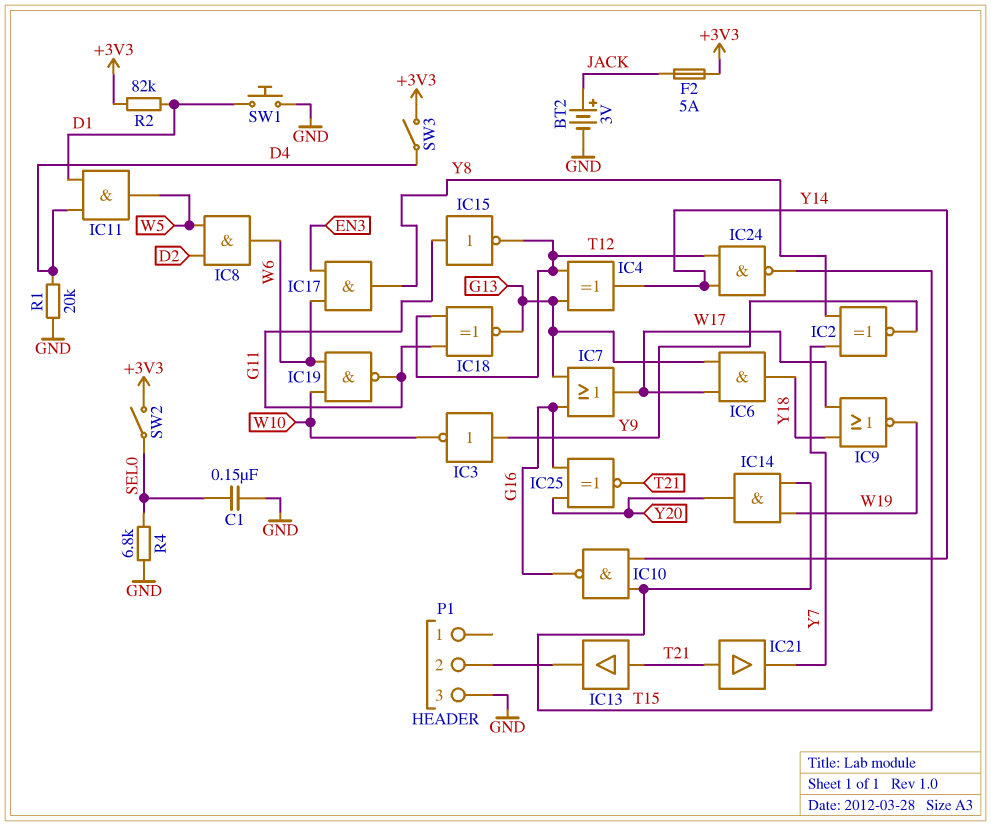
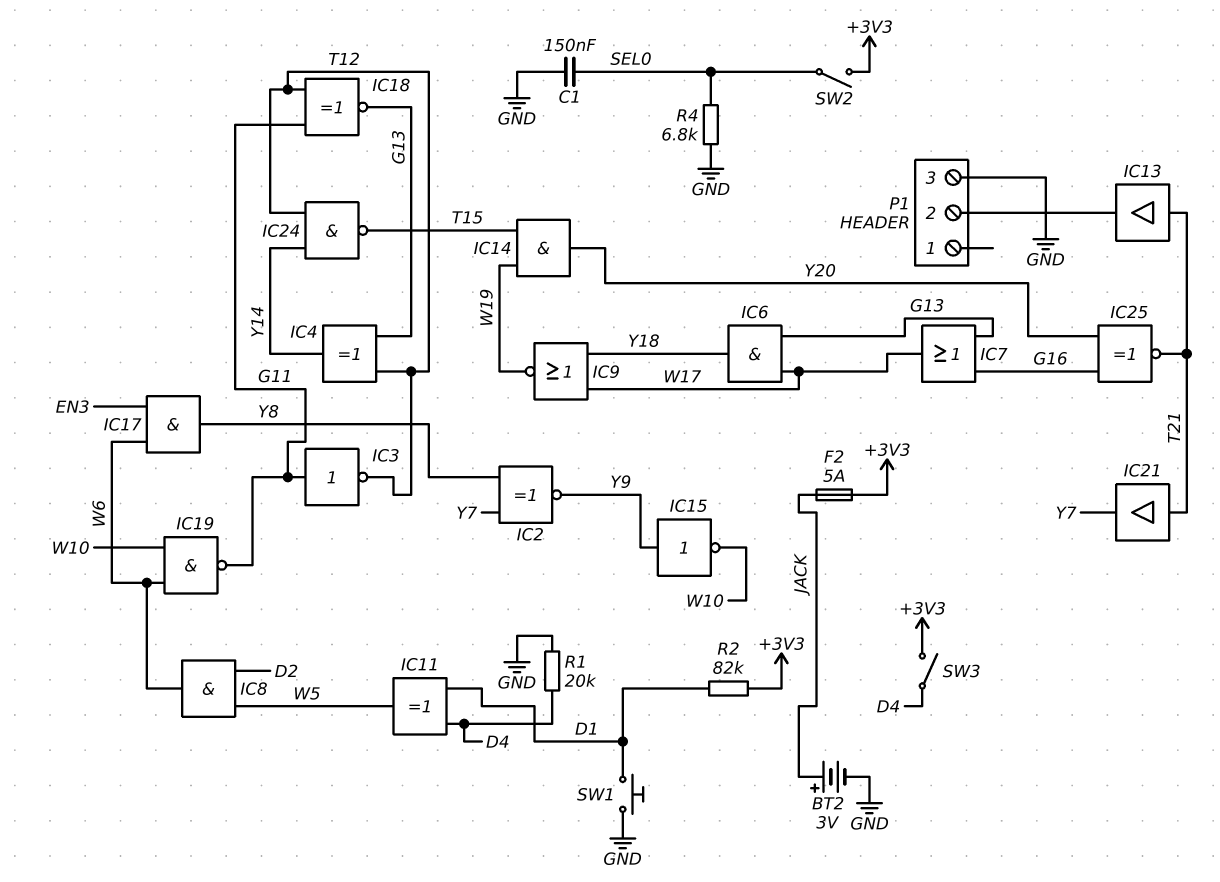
IC3: NOT (in Y9, out W10) -> NOT (in G11, out T12)
IC10: NAND (in T15, in Y14, out G16) -> none
IC11: AND (in D1, in D4, out W5) -> XOR (in D1, in D4, out W5)
IC15: NOT (in G11, out T12) -> NOT (in Y9, out W10)

